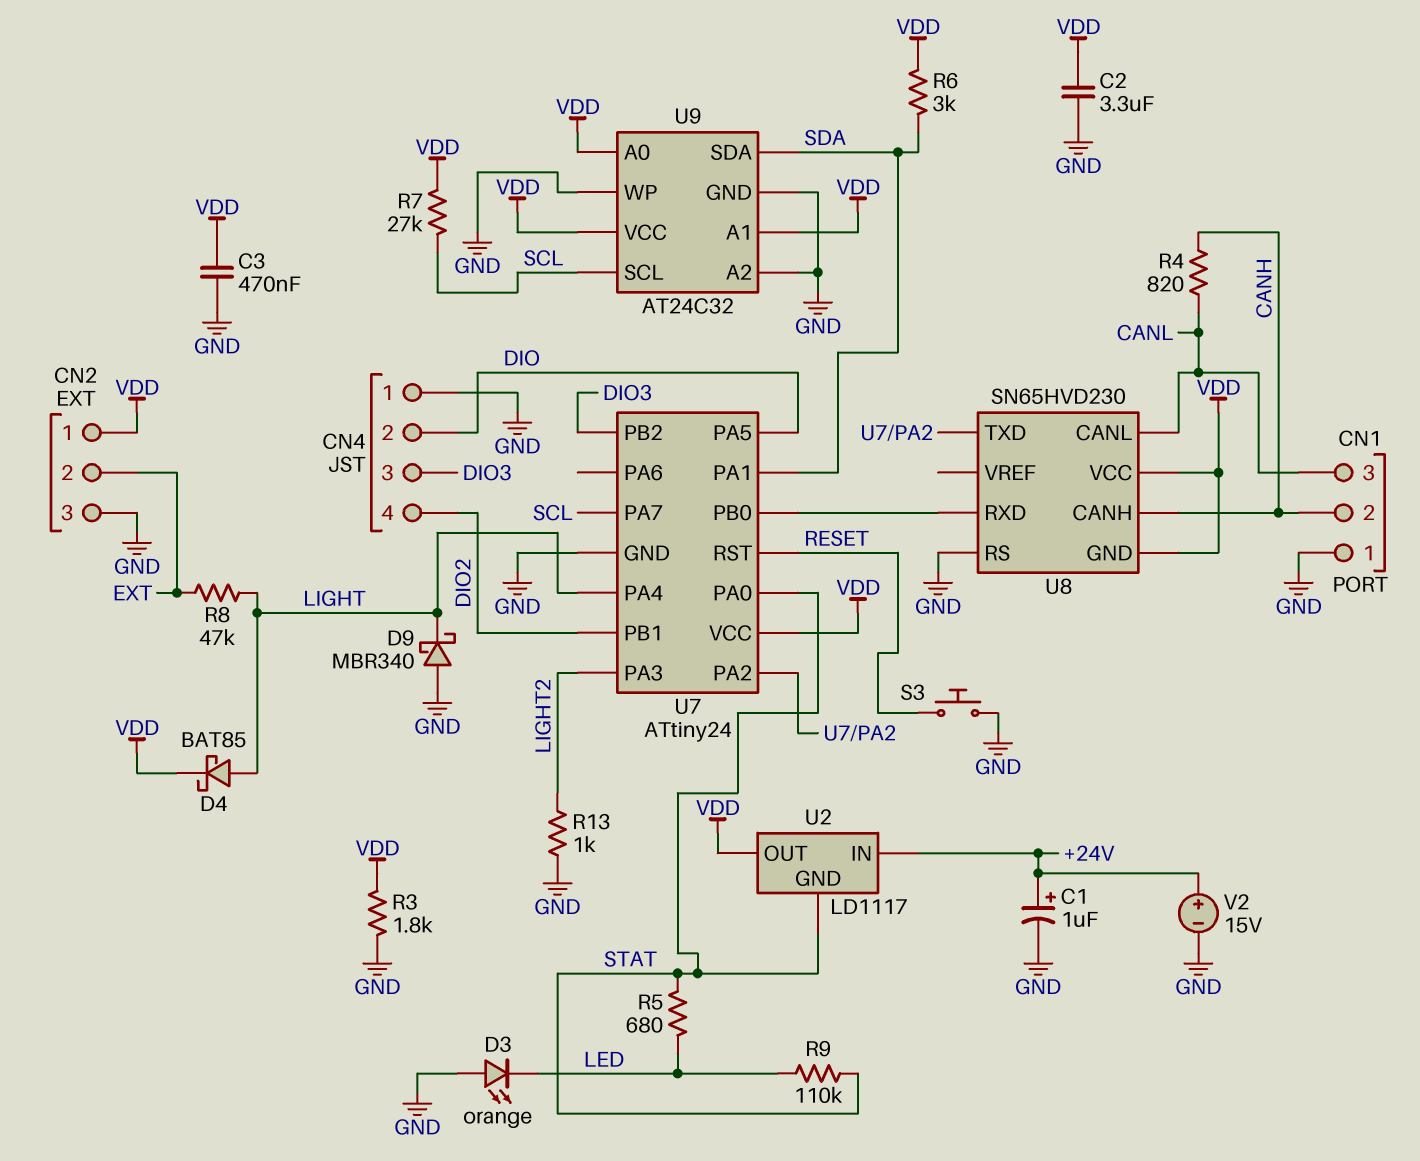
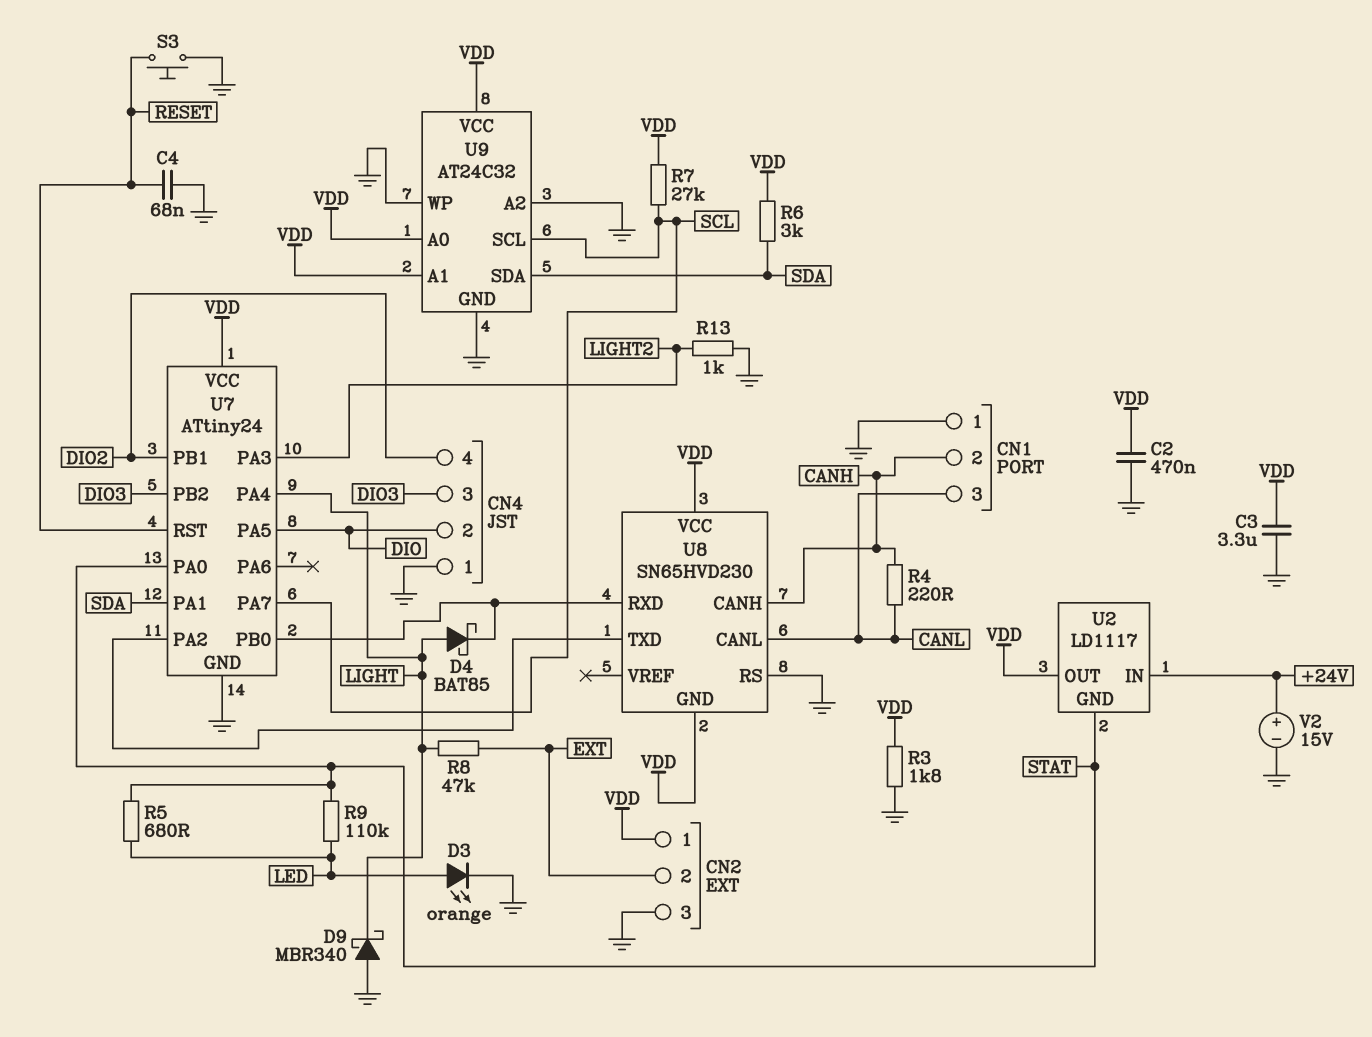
C1: 1uF (plus +24V, minus GND) -> none
C2: 3.3uF (GND, VDD) -> 470nF (GND, VDD)
C3: 470nF (GND, VDD) -> 3.3uF (GND, VDD)
C4: none -> 68nF (GND, RESET)
D3: LED orange (A GND, K LED) -> LED orange (A LED, K GND)
D4: schottky BAT85 (A LIGHT, K VDD) -> schottky BAT85 (A LIGHT, K U7/PB0)
R4: 820 (CANH, CANL) -> 220 (CANH, CANL)

